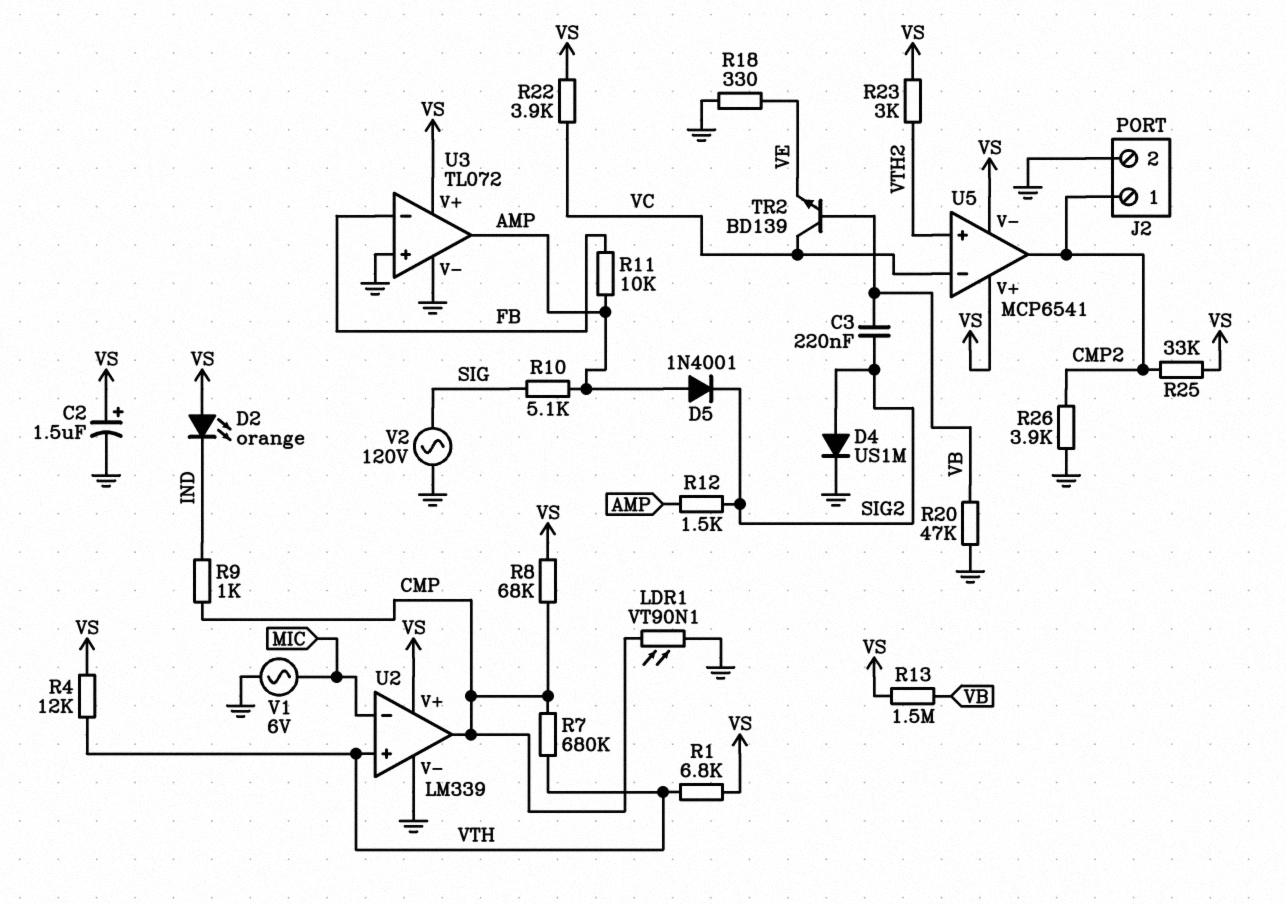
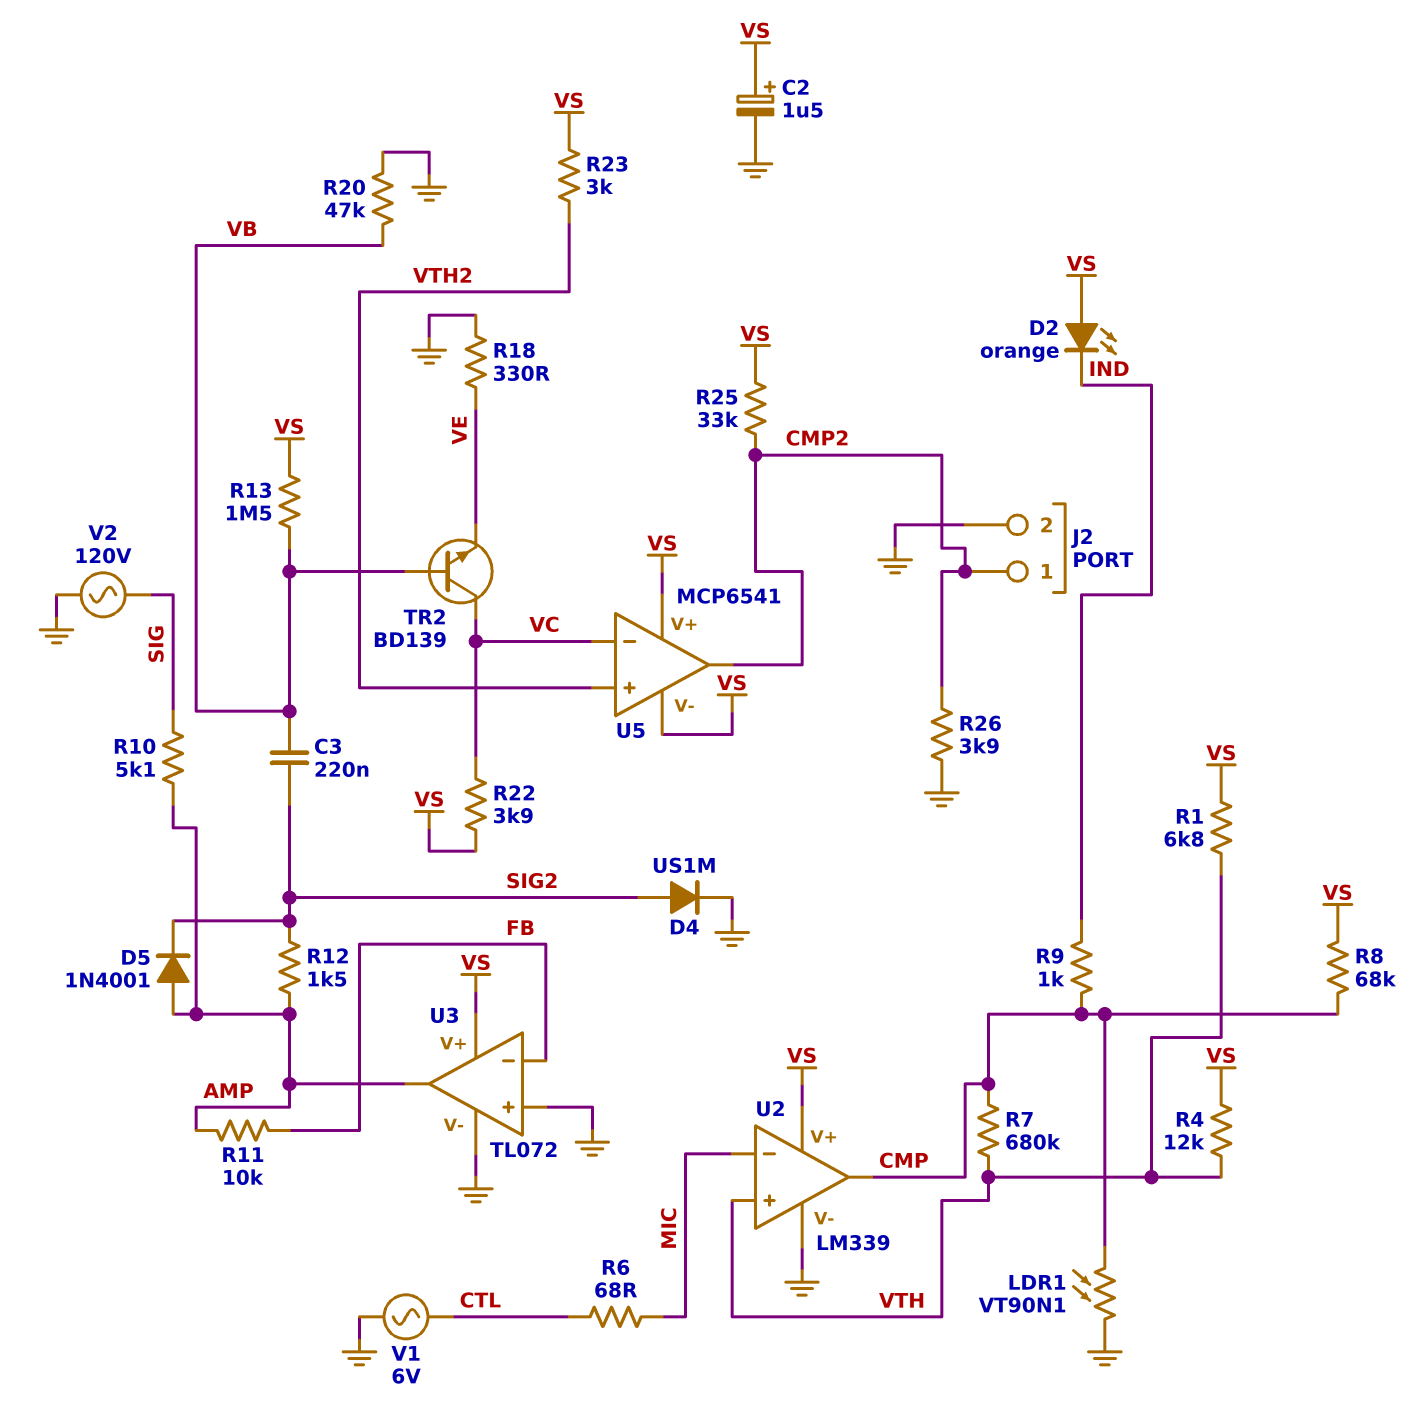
R6: none -> 68 (CTL, MIC)
V1: AC 6V (GND, MIC) -> AC 6V (CTL, GND)

